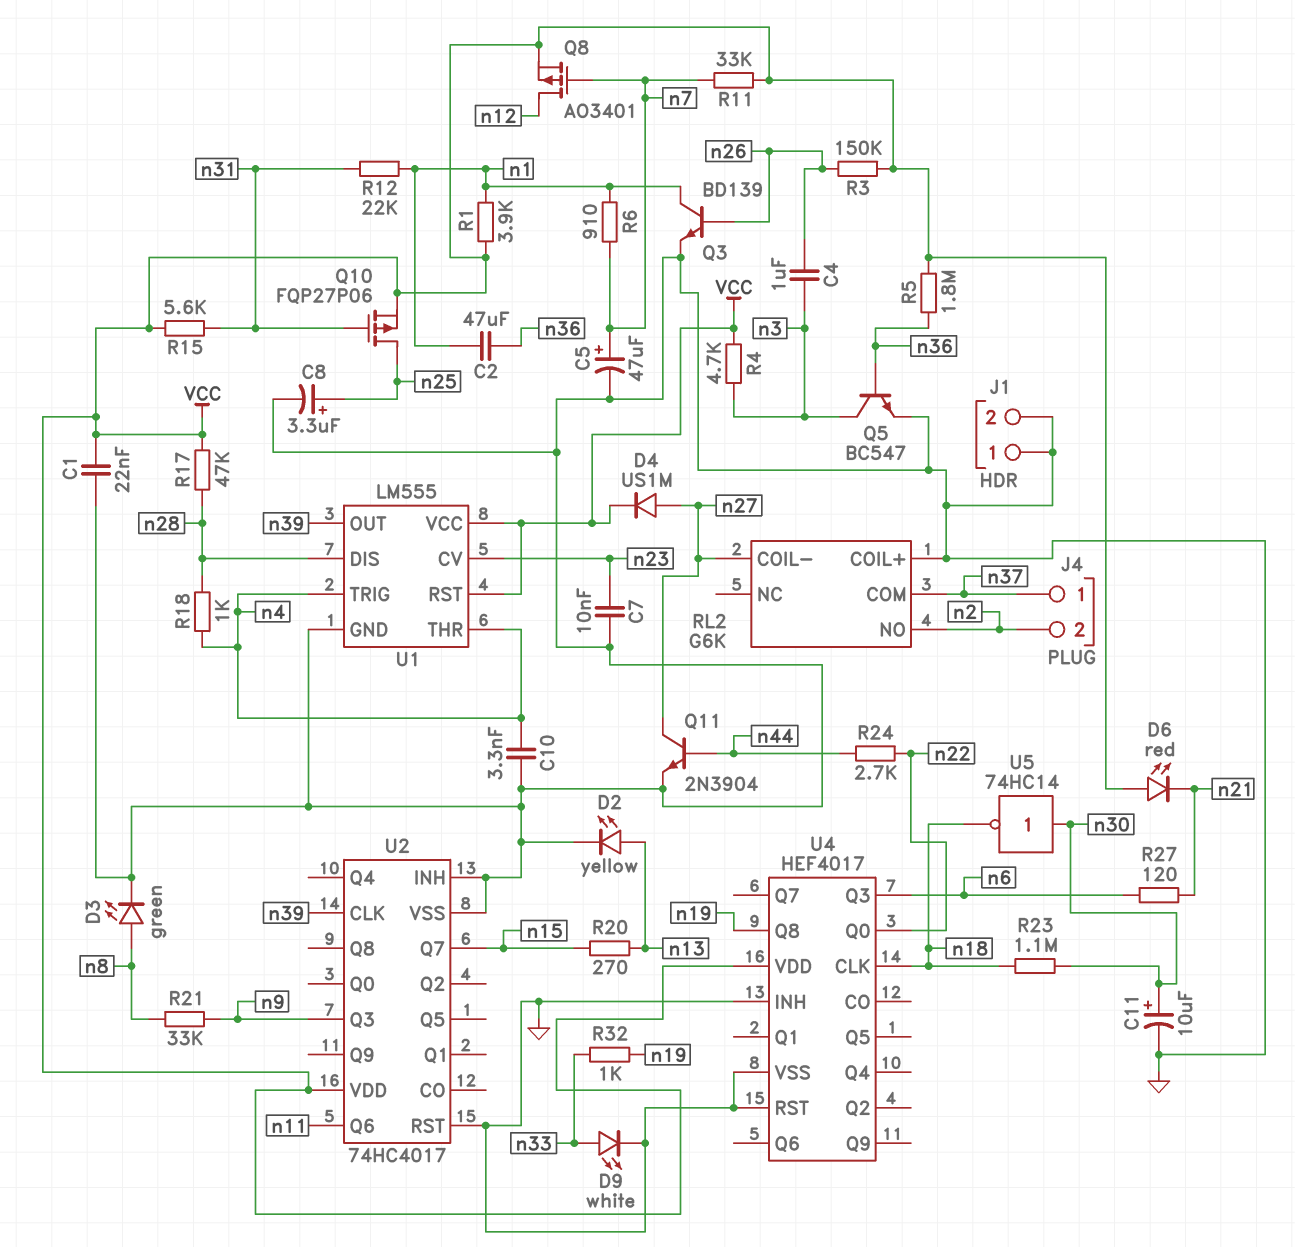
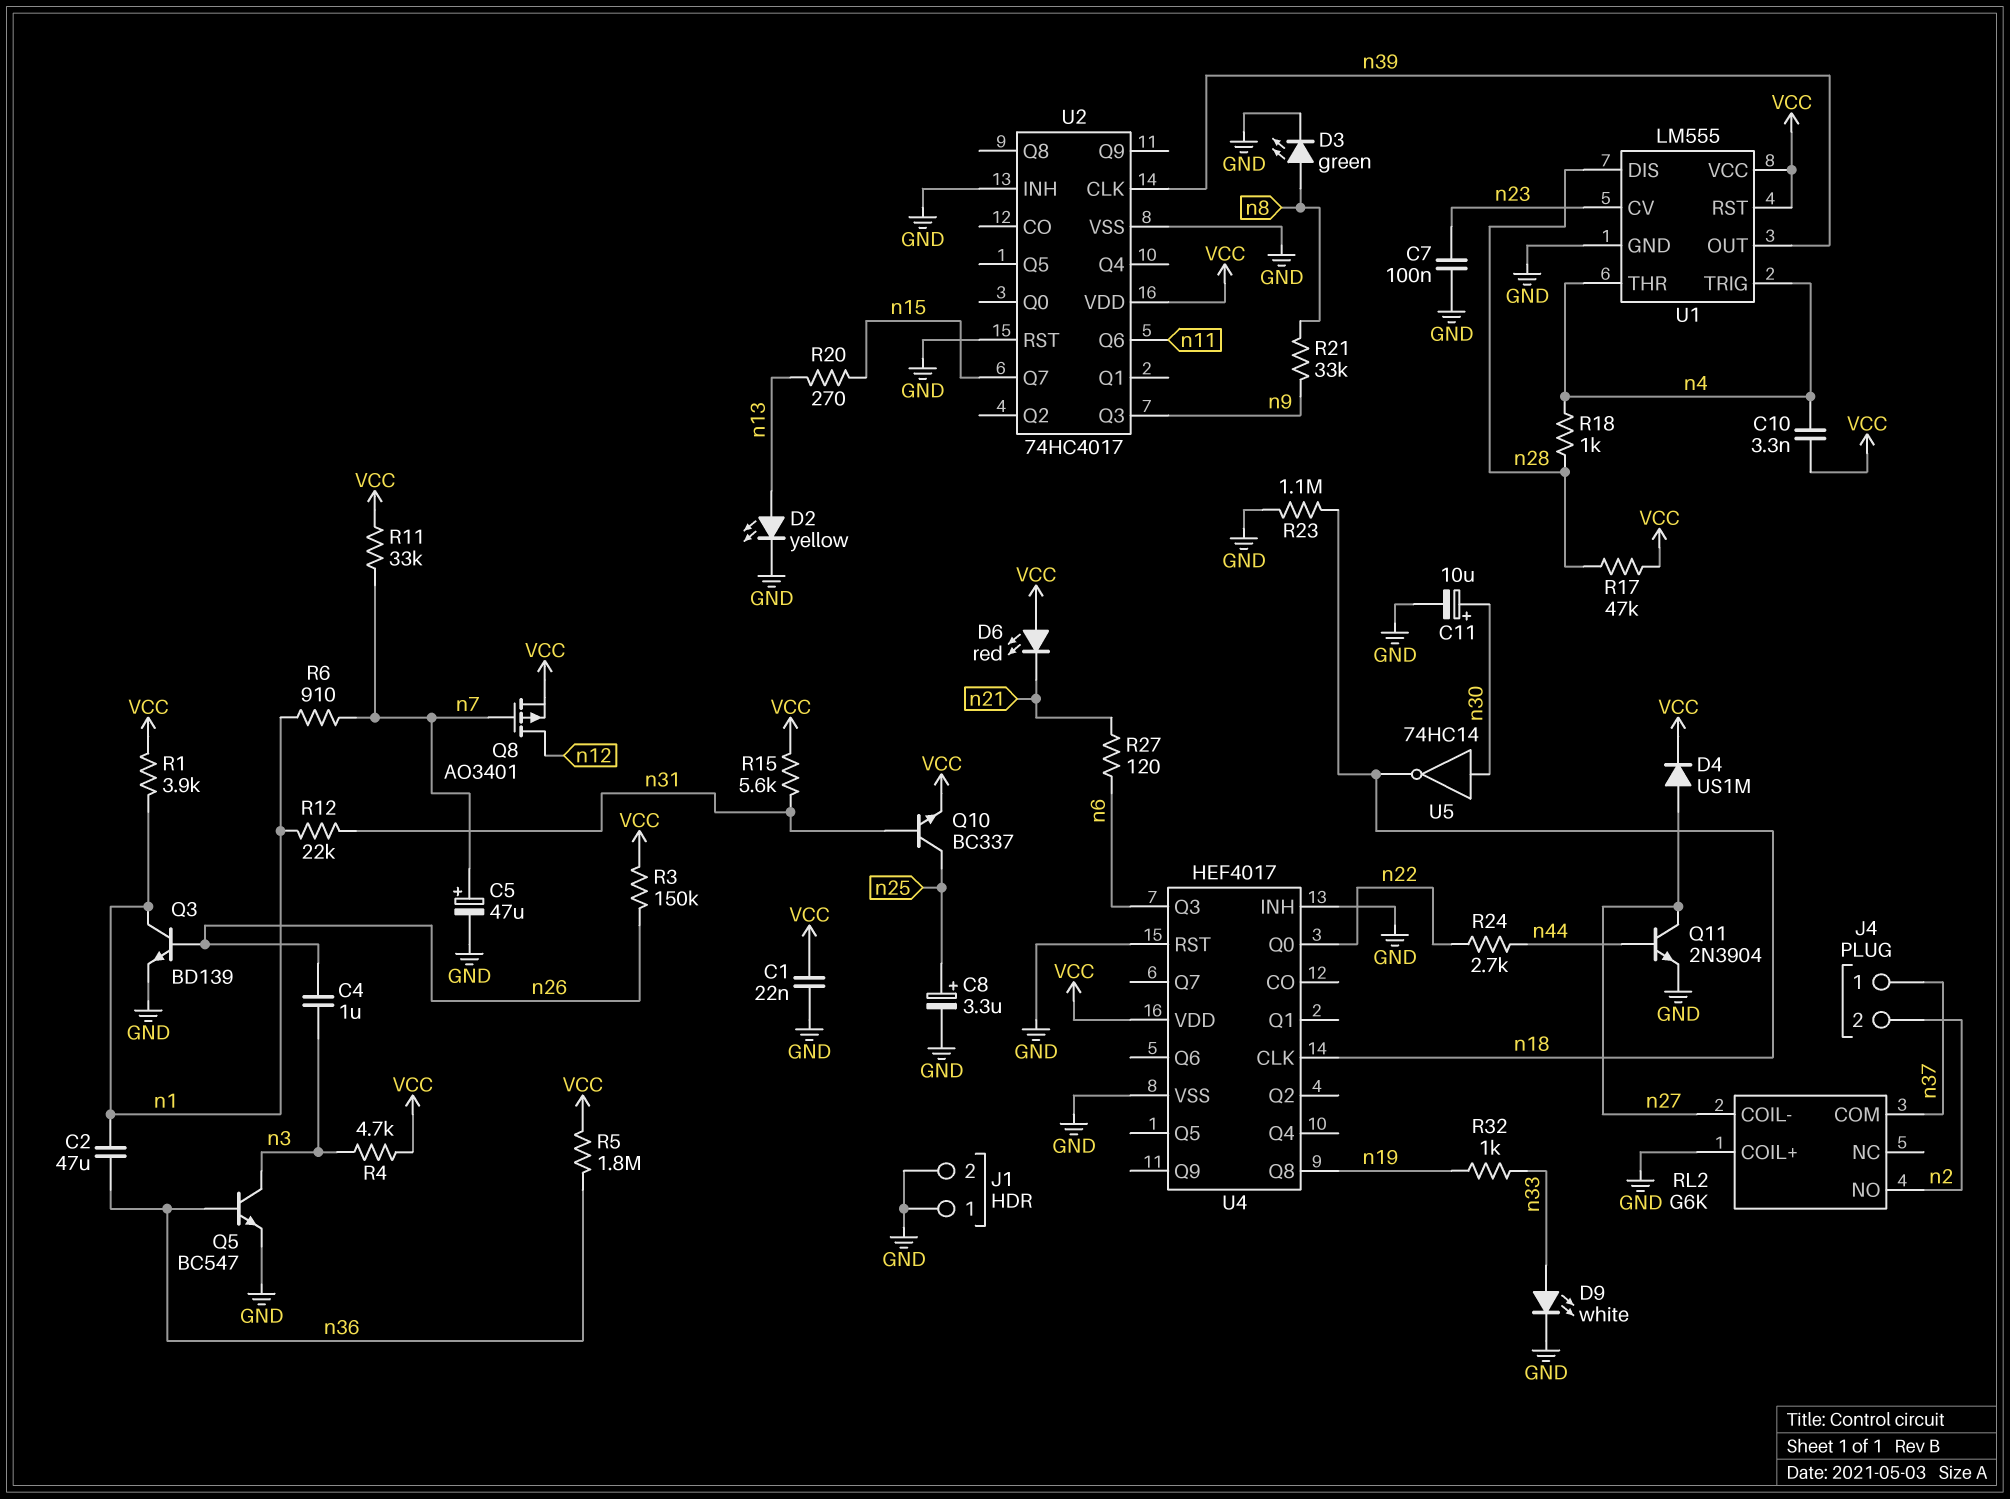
C7: 10nF (GND, n23) -> 100nF (GND, n23)
C10: 3.3nF (GND, n4) -> 3.3nF (VCC, n4)
Q10: PMOS FQP27P06 (G n31, D n25, S VCC) -> NPN BC337 (B n31, C n25, E VCC)
R23: 1.1M (n18, n30) -> 1.1M (GND, n18)

